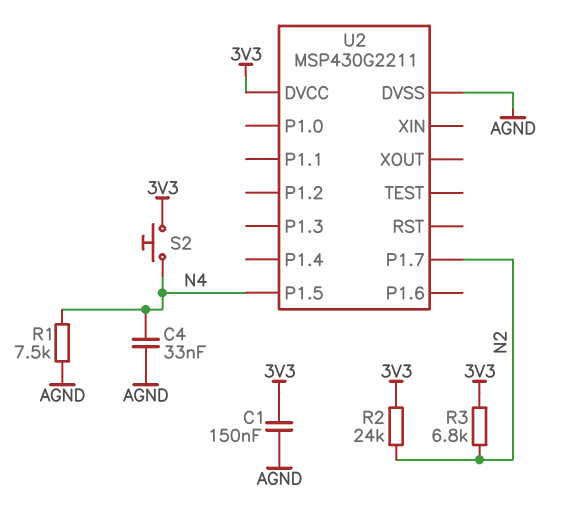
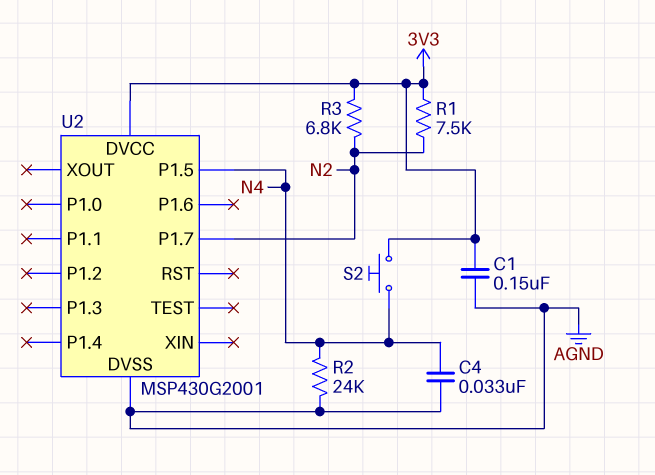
R1: 7.5k (AGND, N4) -> 7.5k (3V3, N2)
R2: 24k (3V3, N2) -> 24k (AGND, N4)
U2: MSP430G2211 -> MSP430G2001

